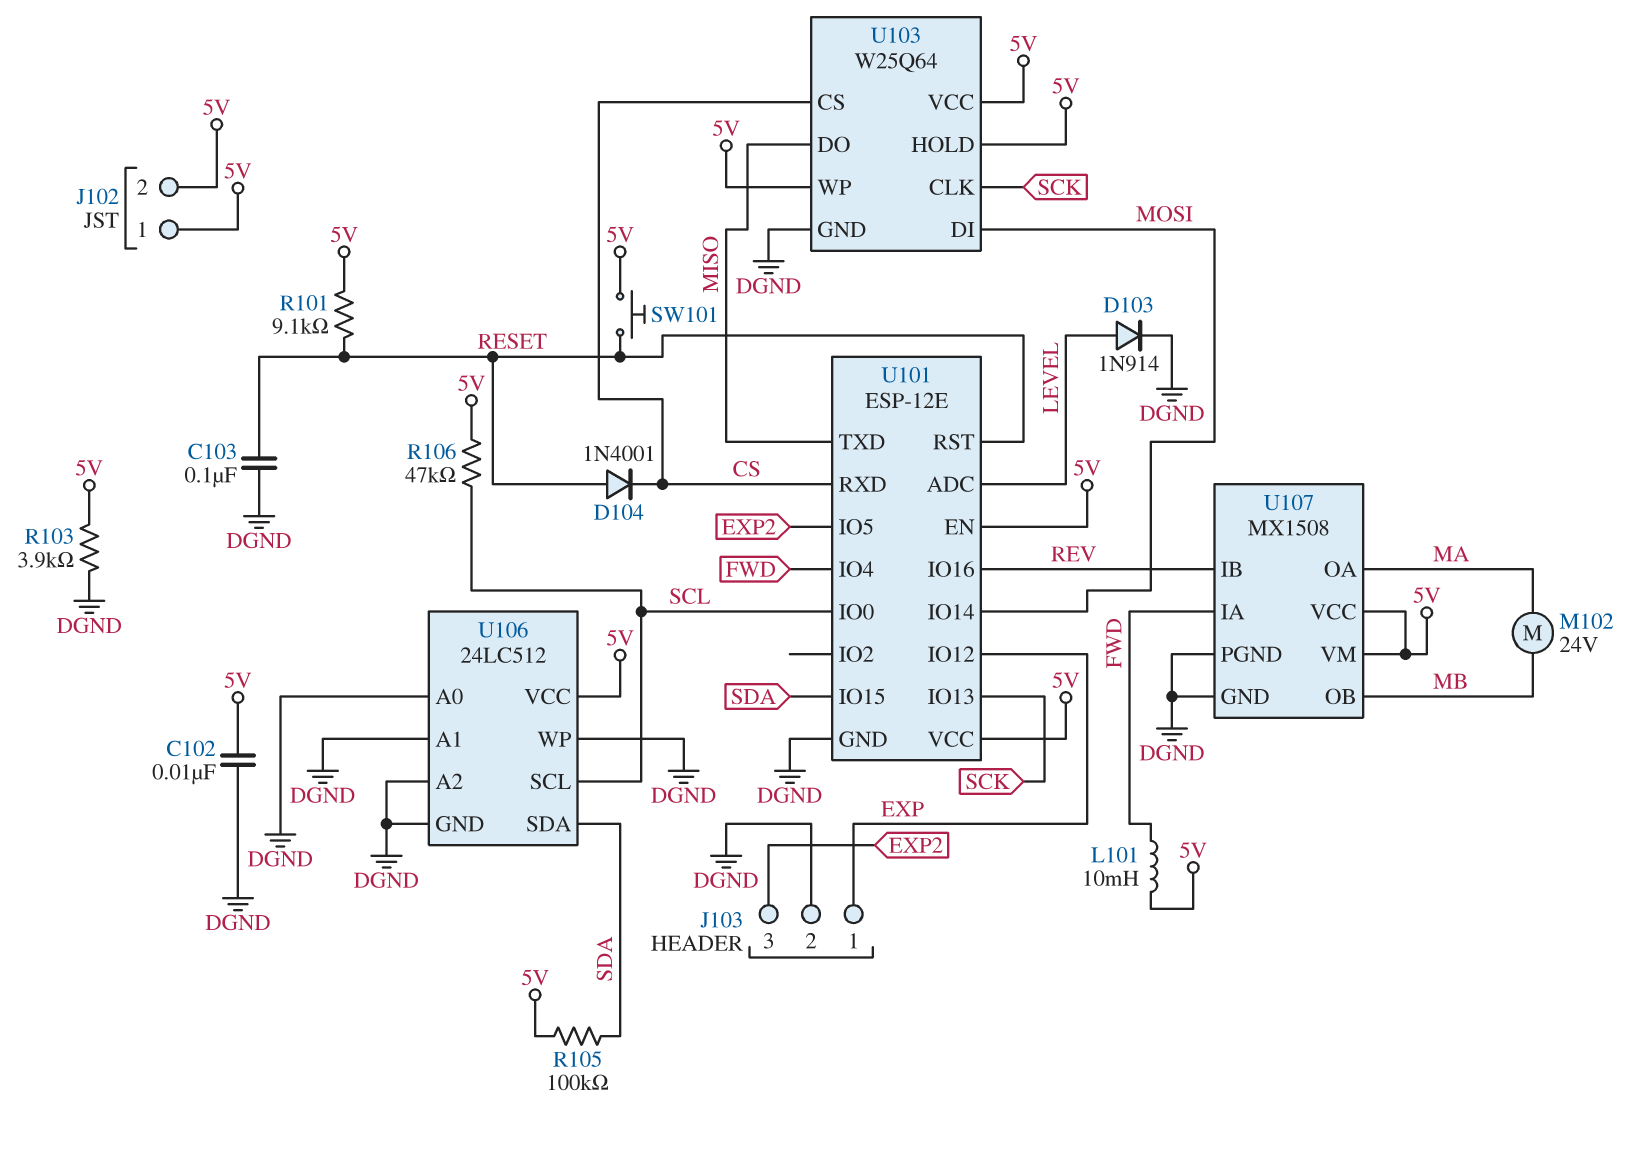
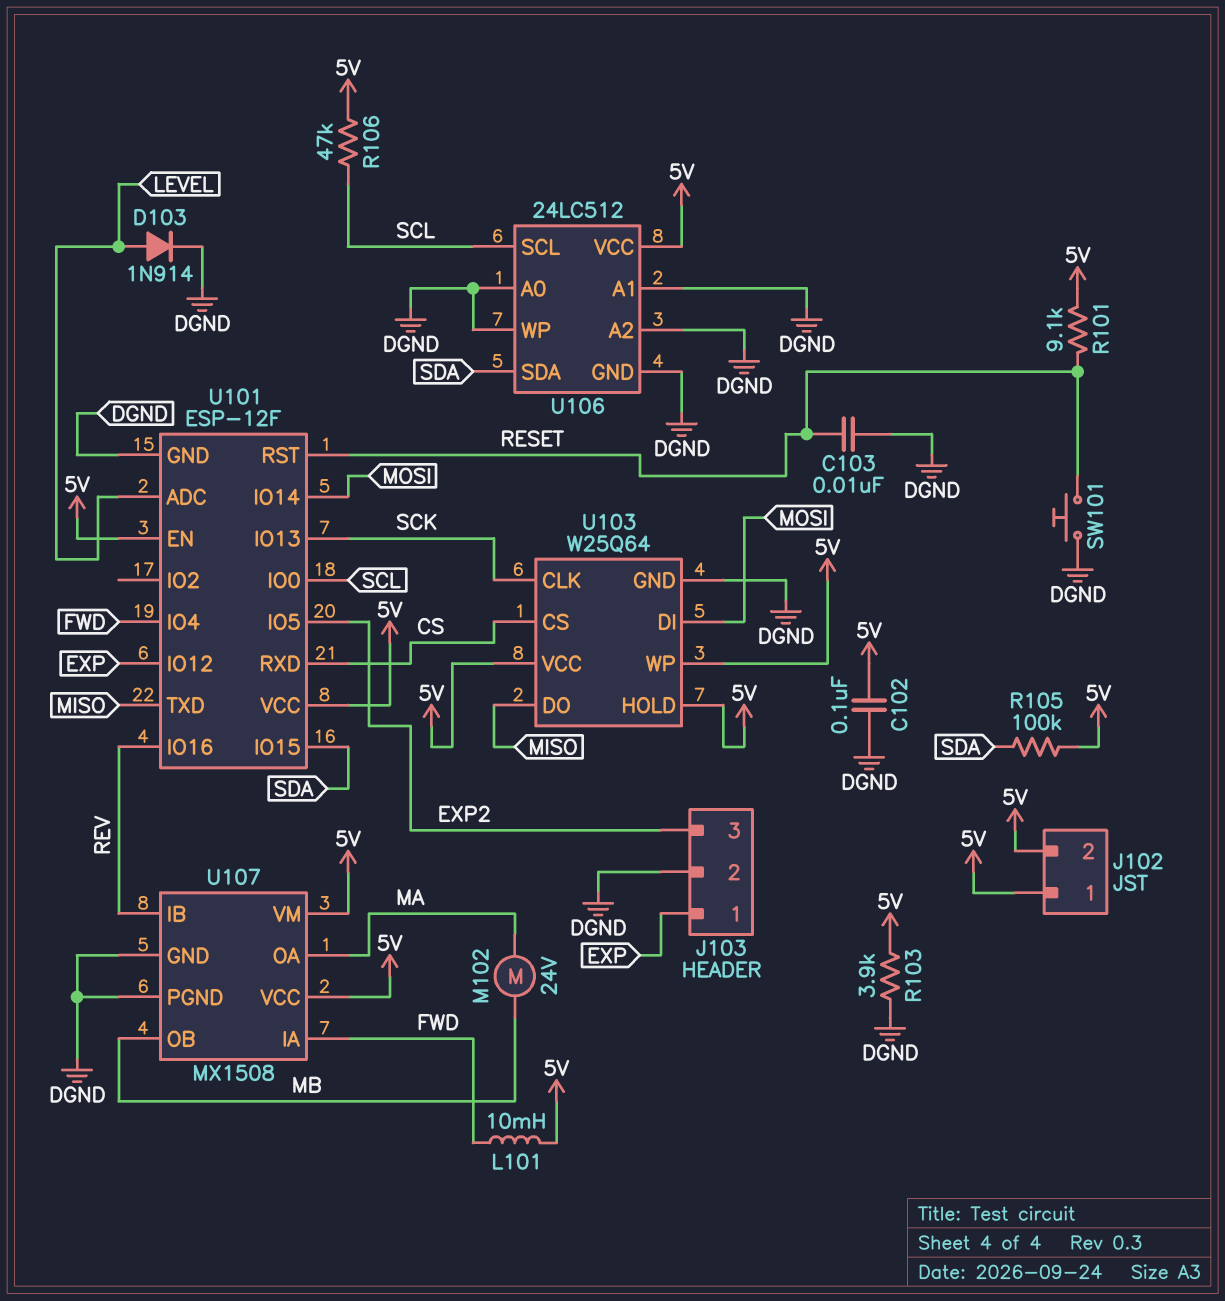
C102: 10nF (5V, DGND) -> 100nF (5V, DGND)
C103: 100nF (DGND, RESET) -> 10nF (DGND, RESET)
D104: diode 1N4001 (A RESET, K CS) -> none
SW101: button (5V, RESET) -> button (DGND, RESET)
U101: ESP-12E -> ESP-12F

